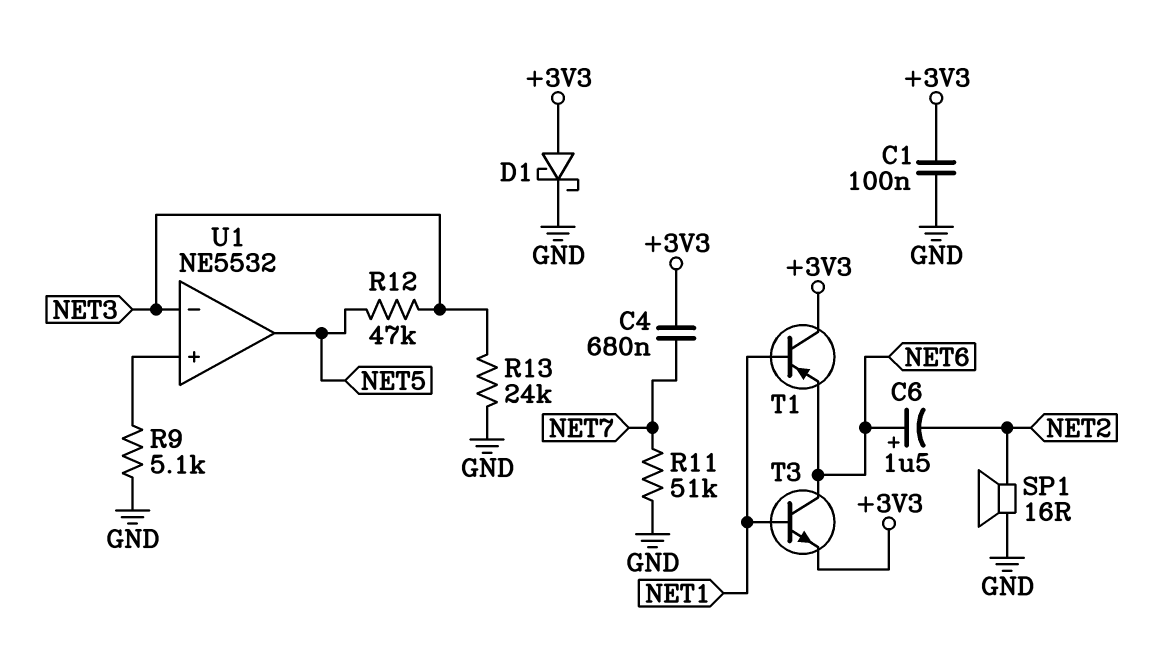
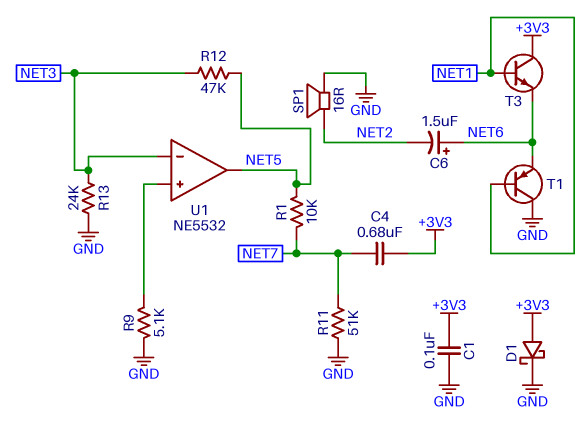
R1: none -> 10k (NET5, NET7)
T1: PNP (B NET1, C +3V3, E NET6) -> PNP (B NET1, C GND, E NET6)
T3: NPN (B NET1, C NET6, E +3V3) -> NPN (B NET1, C +3V3, E NET6)

